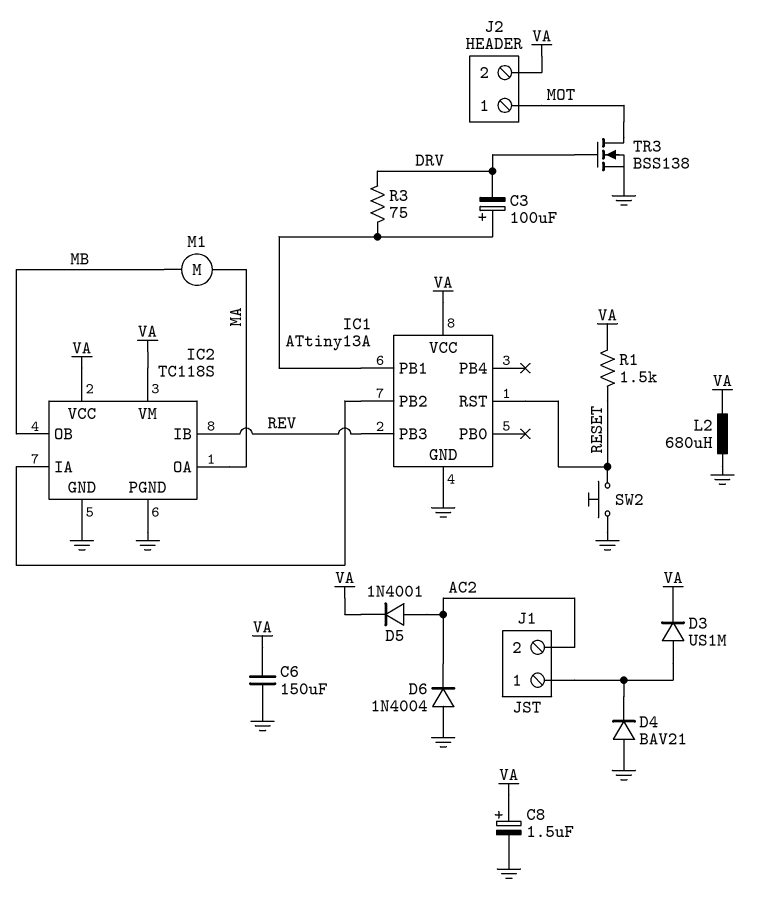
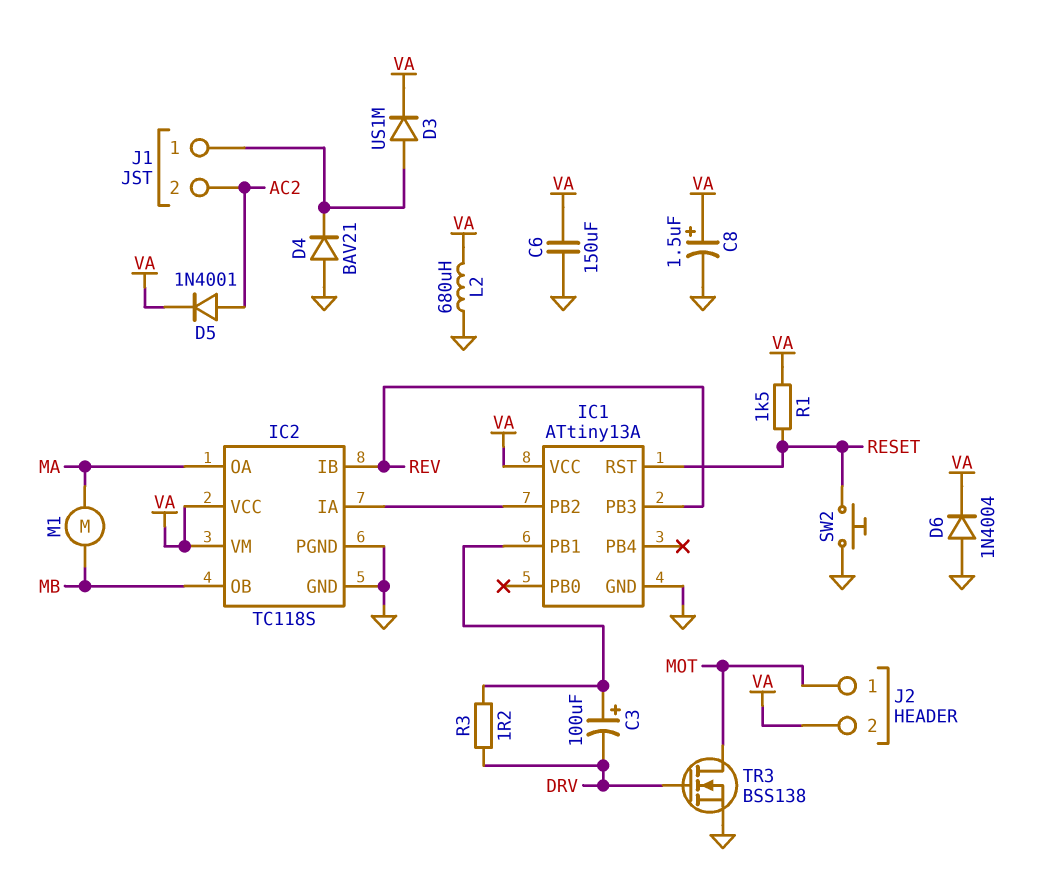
D6: diode 1N4004 (A GND, K AC2) -> diode 1N4004 (A GND, K VA)
R3: 75 (DRV, IC1/PB1) -> 1.2 (DRV, IC1/PB1)

